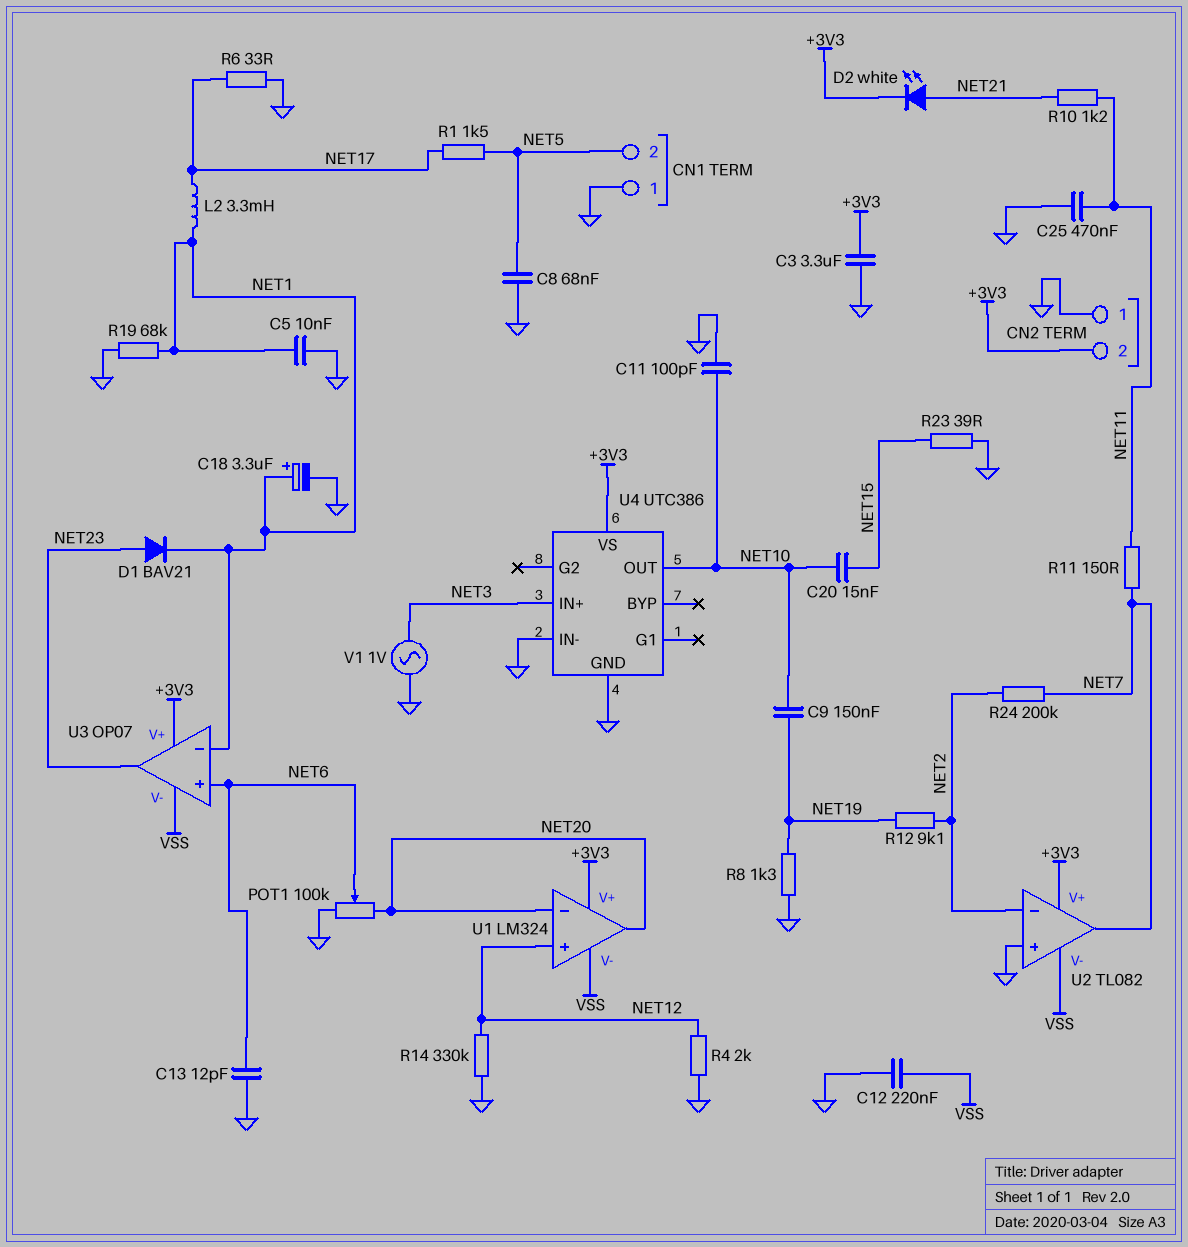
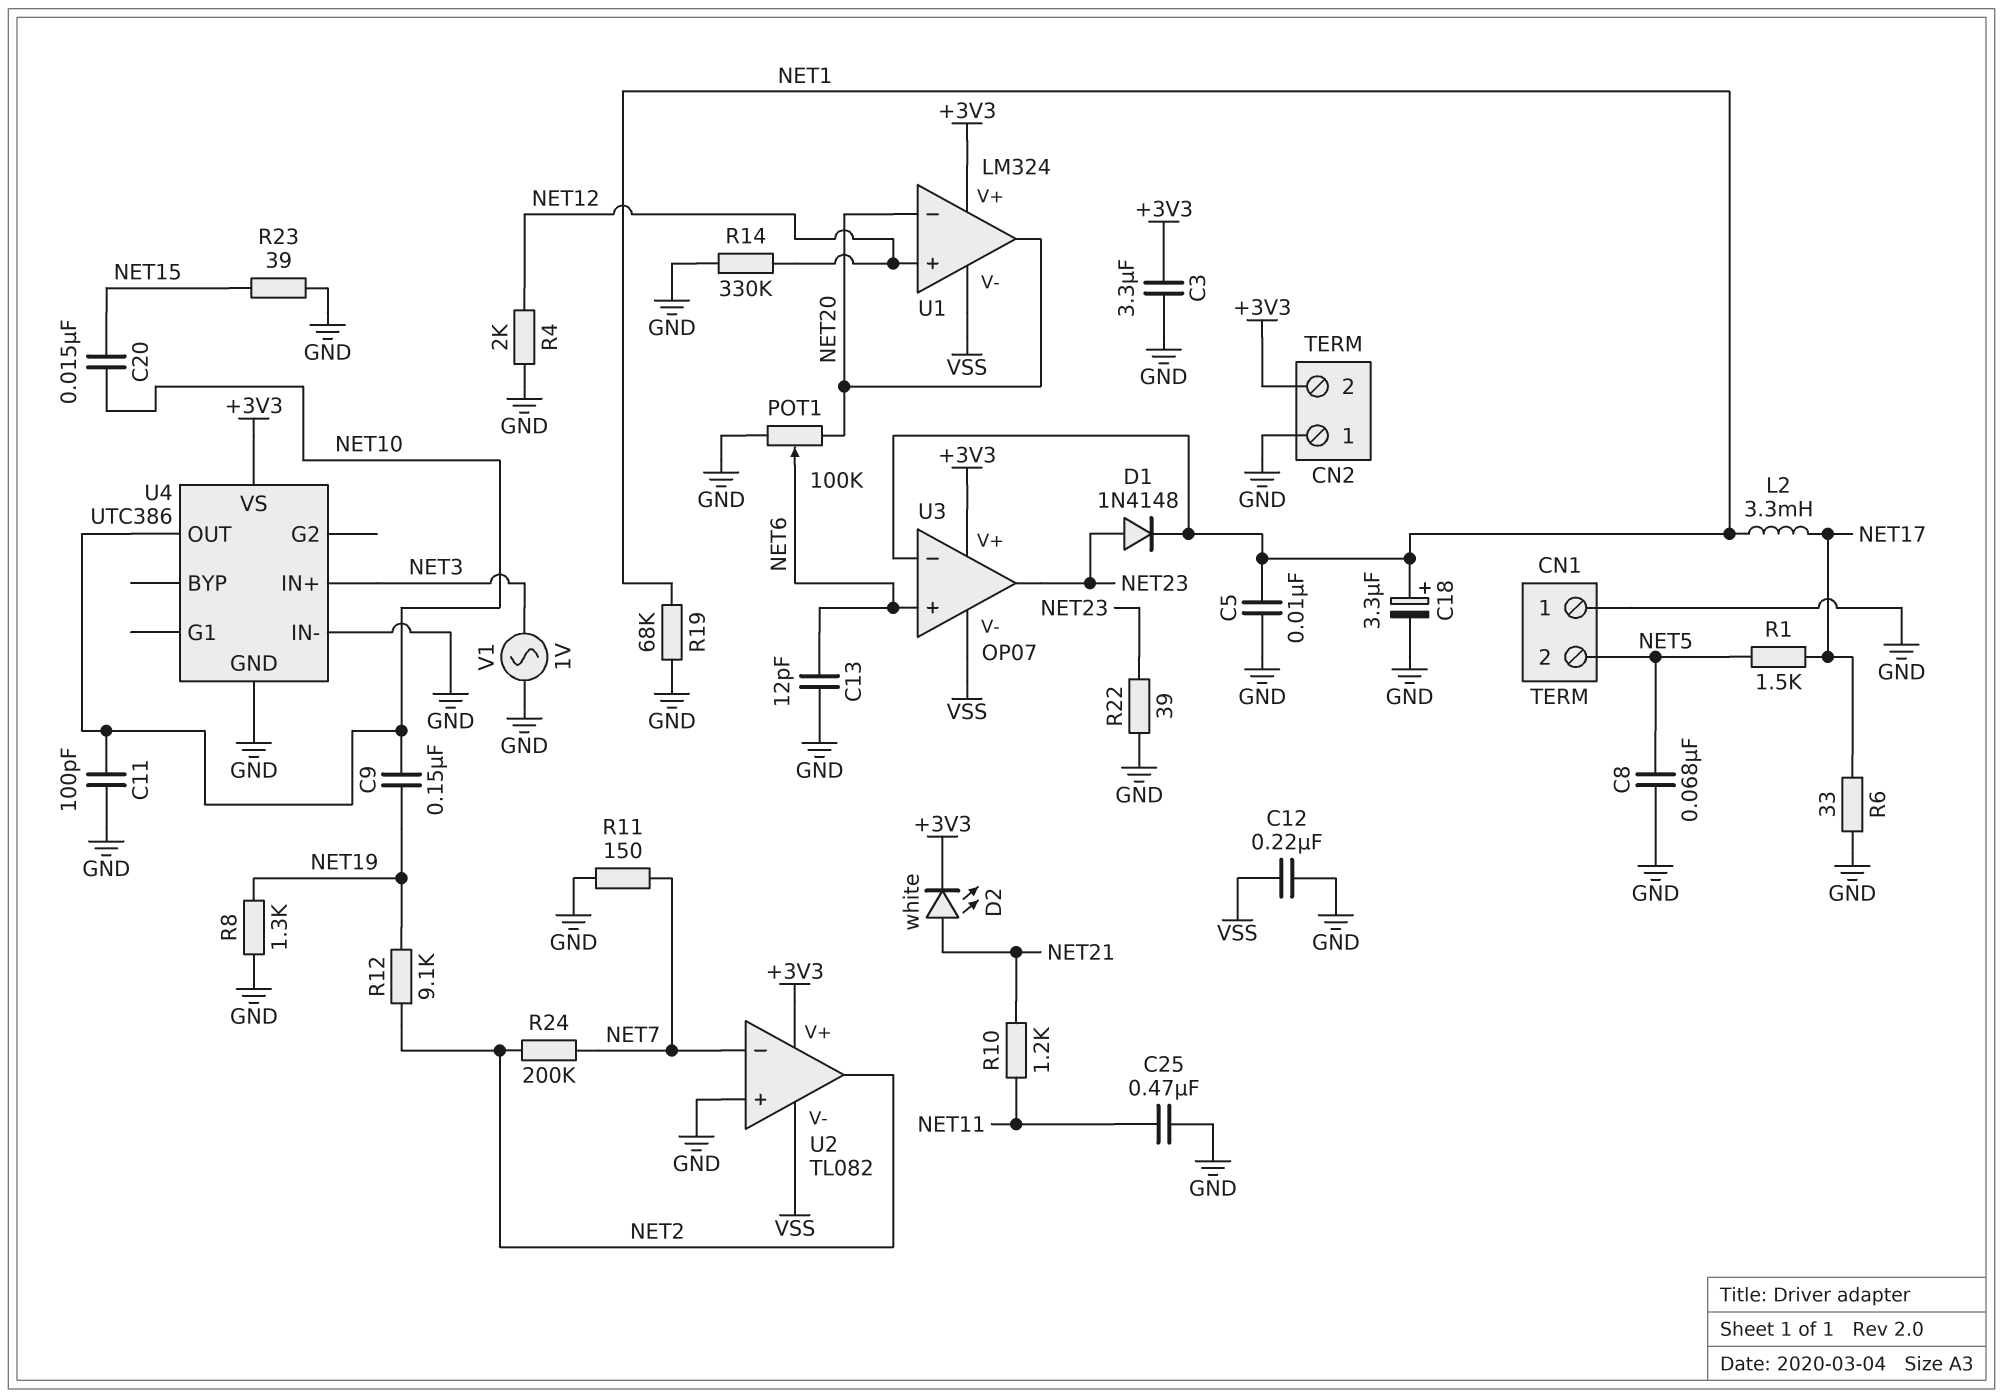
D1: diode BAV21 (A NET23, K NET1) -> diode 1N4148 (A NET23, K NET1)
R11: 150 (NET7, NET11) -> 150 (GND, NET7)
R22: none -> 39 (GND, NET23)
U2 pin in-: NET2 -> NET7
U2 pin out: NET7 -> NET2

